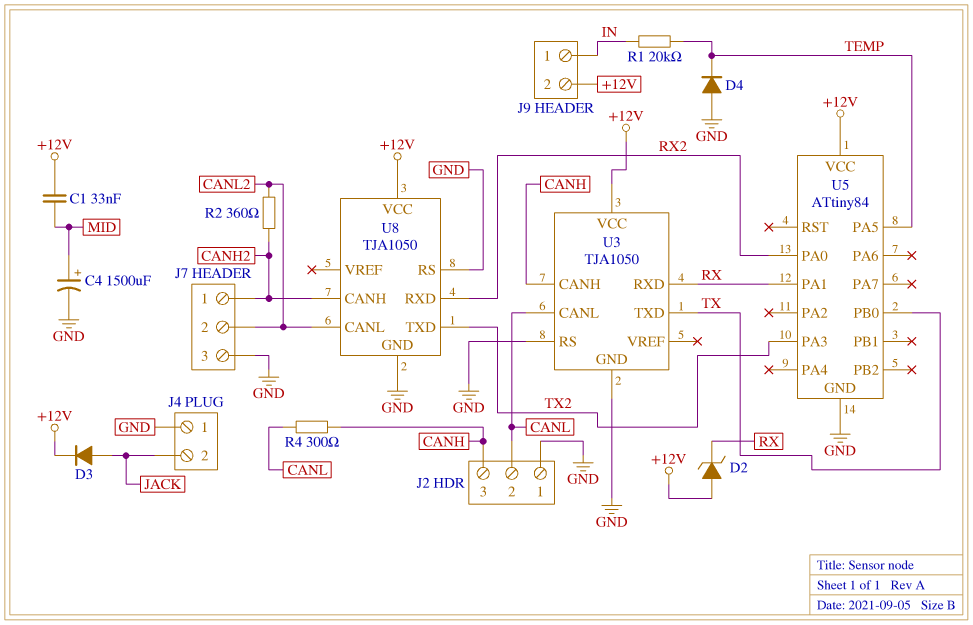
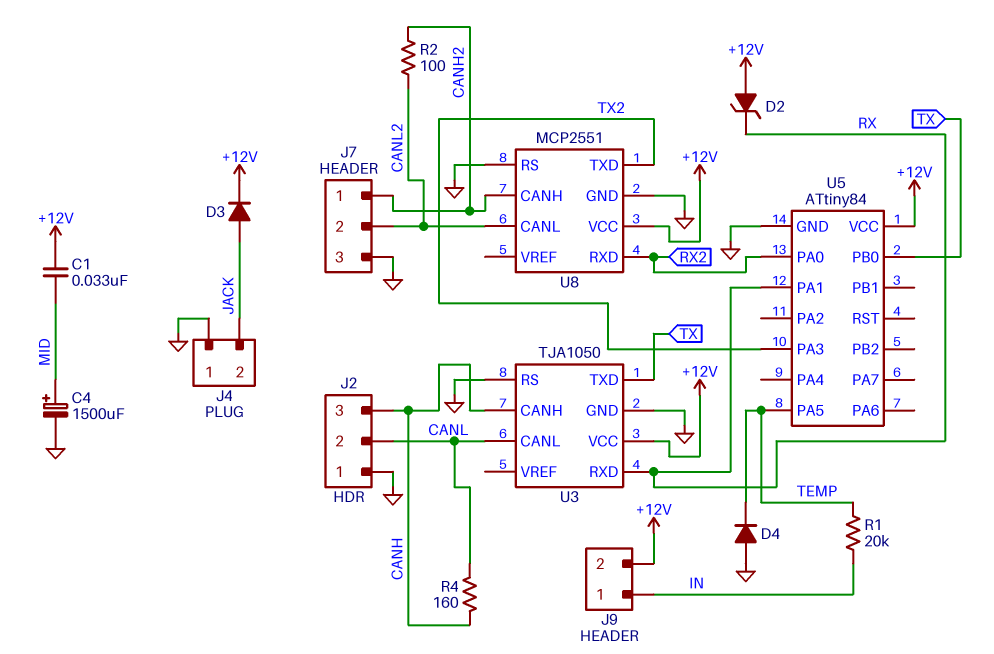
R2: 360 (CANH2, CANL2) -> 100 (CANH2, CANL2)
R4: 300 (CANH, CANL) -> 160 (CANH, CANL)
U8: TJA1050 -> MCP2551

